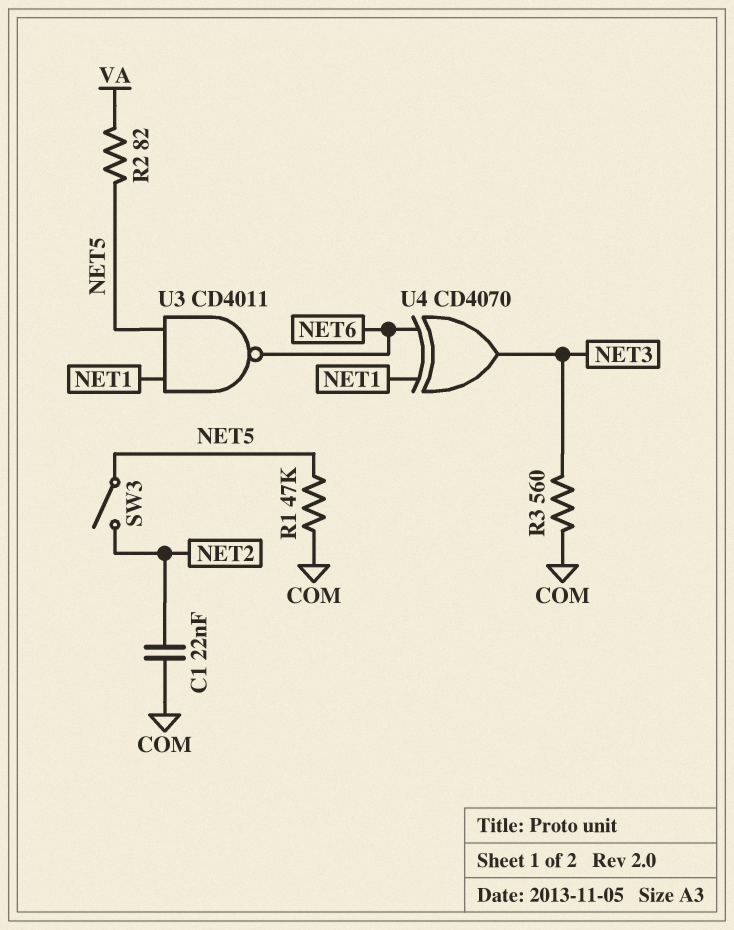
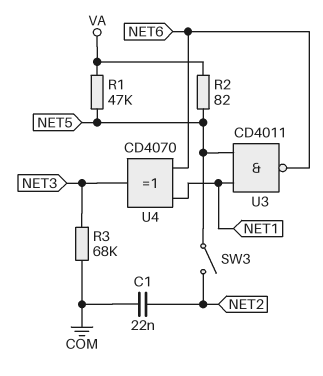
R1: 47k (COM, NET5) -> 47k (NET5, VA)
R3: 560 (COM, NET3) -> 68k (COM, NET3)

